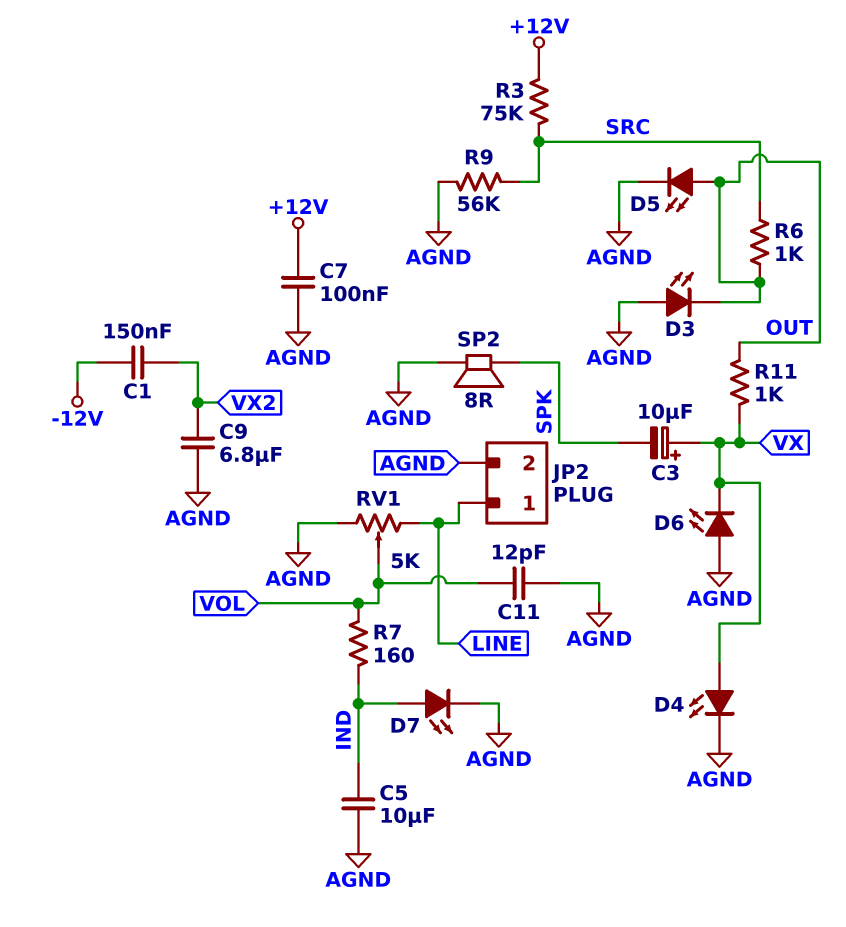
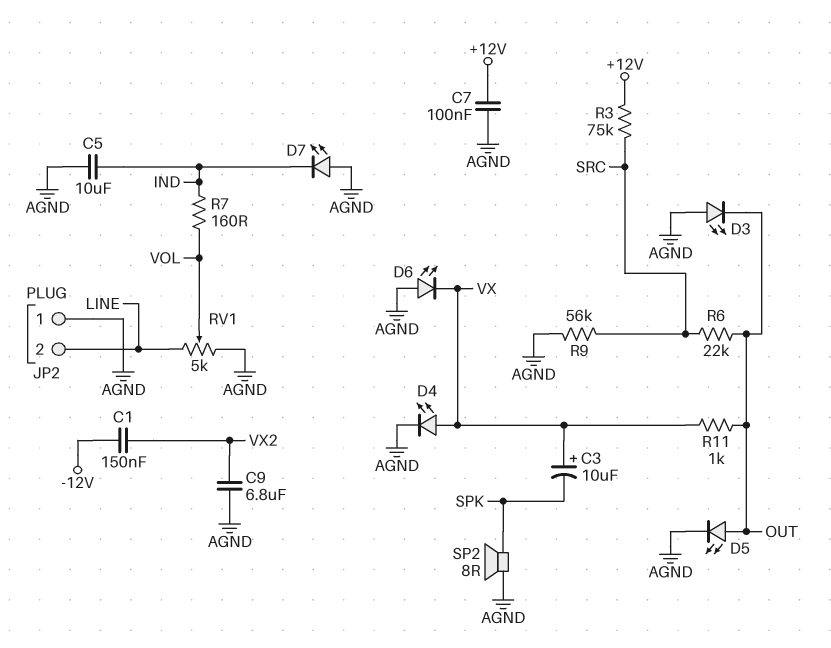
C11: 12pF (AGND, VOL) -> none
D7: LED (A IND, K AGND) -> LED (A AGND, K IND)
JP2 pin 1: LINE -> AGND
JP2 pin 2: AGND -> LINE
R6: 1k (OUT, SRC) -> 22k (OUT, SRC)

